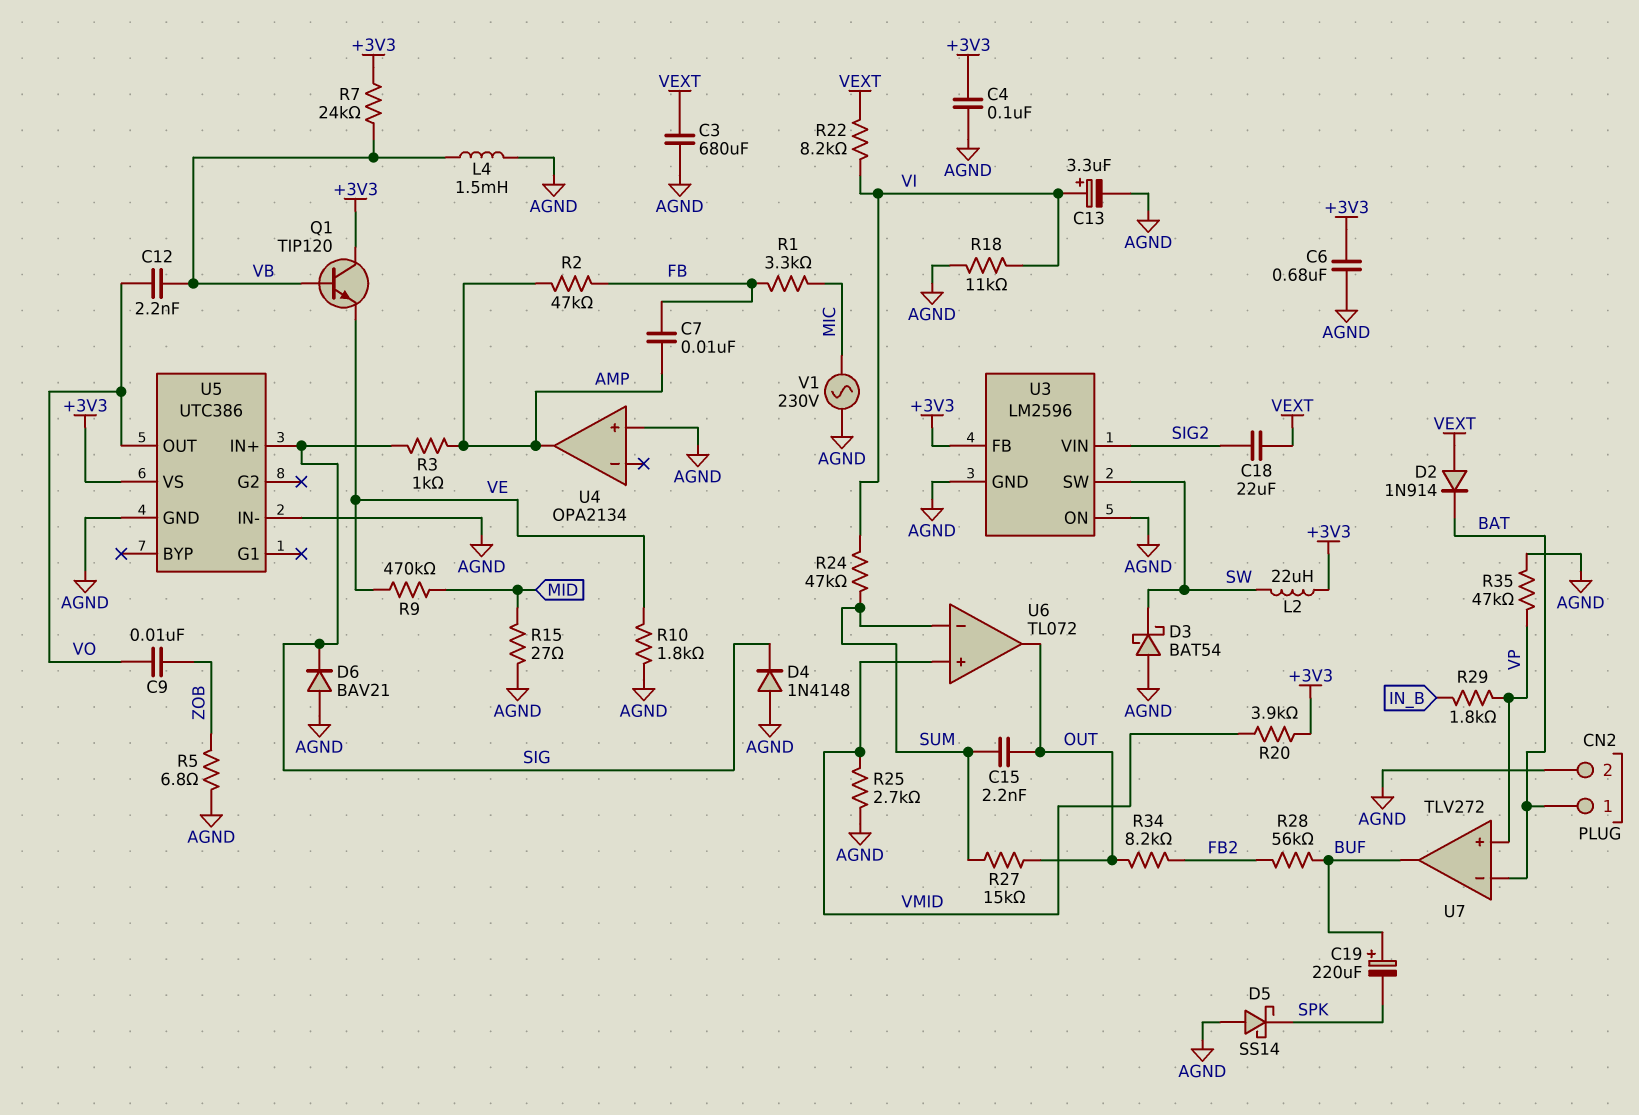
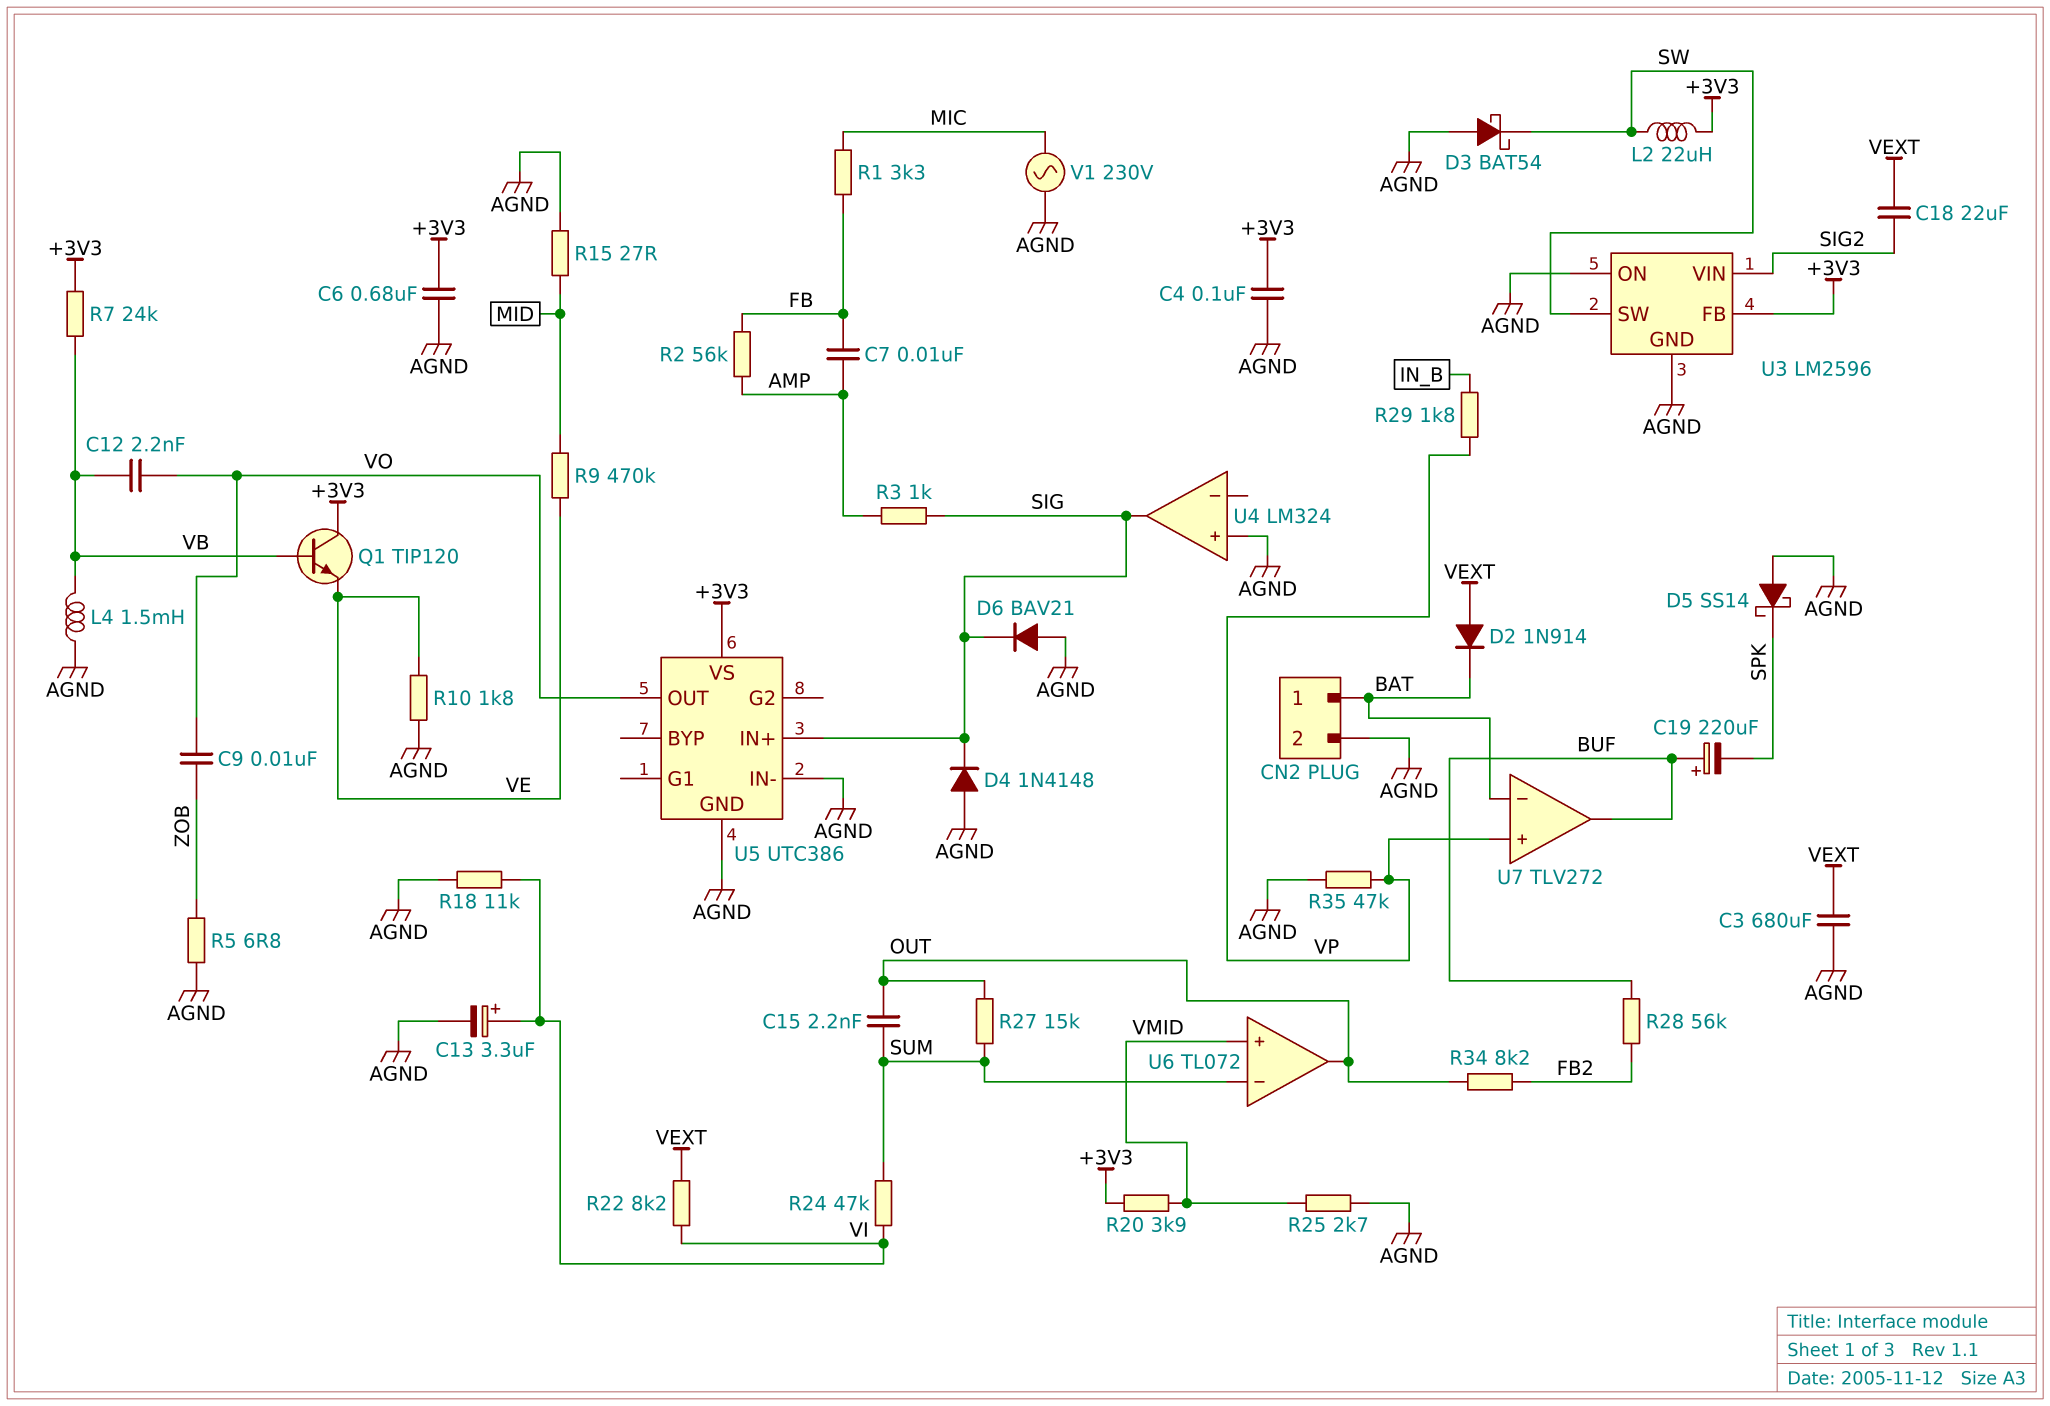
R2: 47k (AMP, FB) -> 56k (AMP, FB)
U4: OPA2134 -> LM324
U4 pin out: AMP -> SIG

